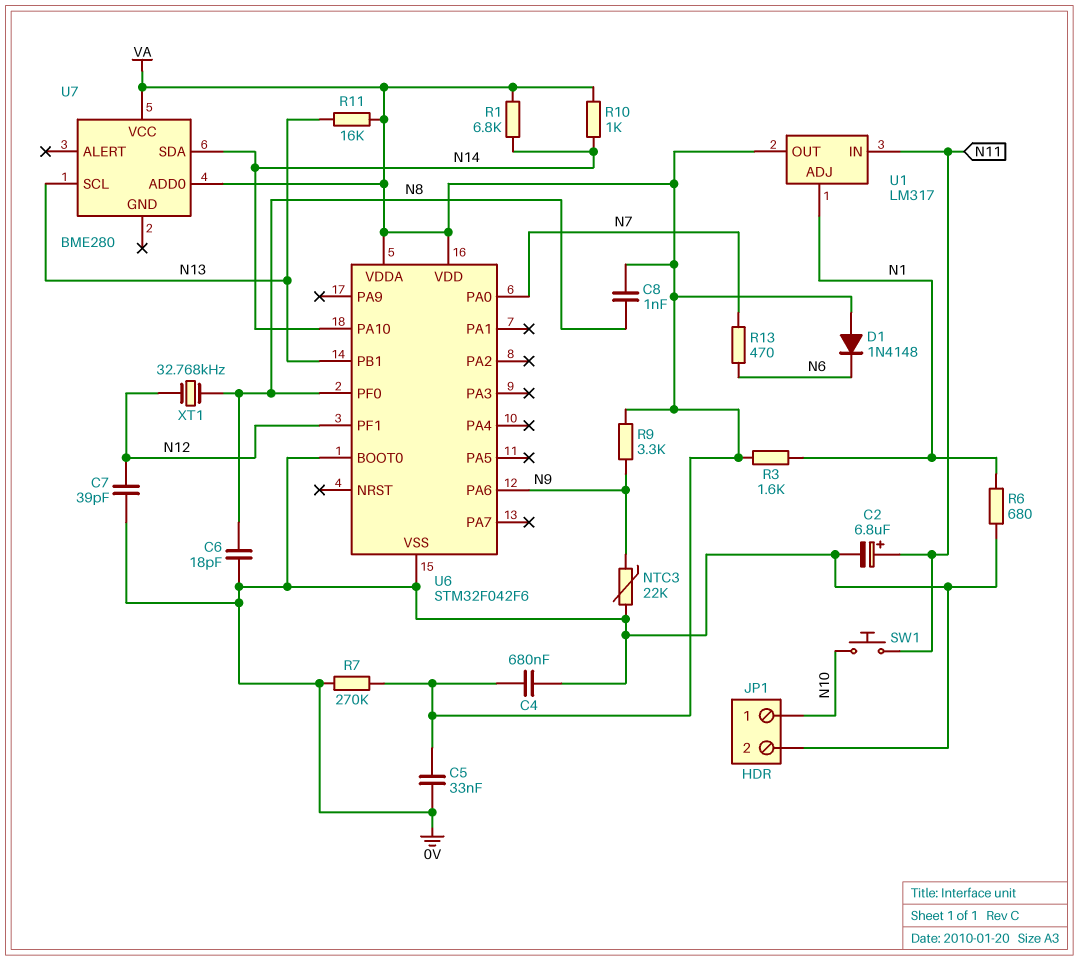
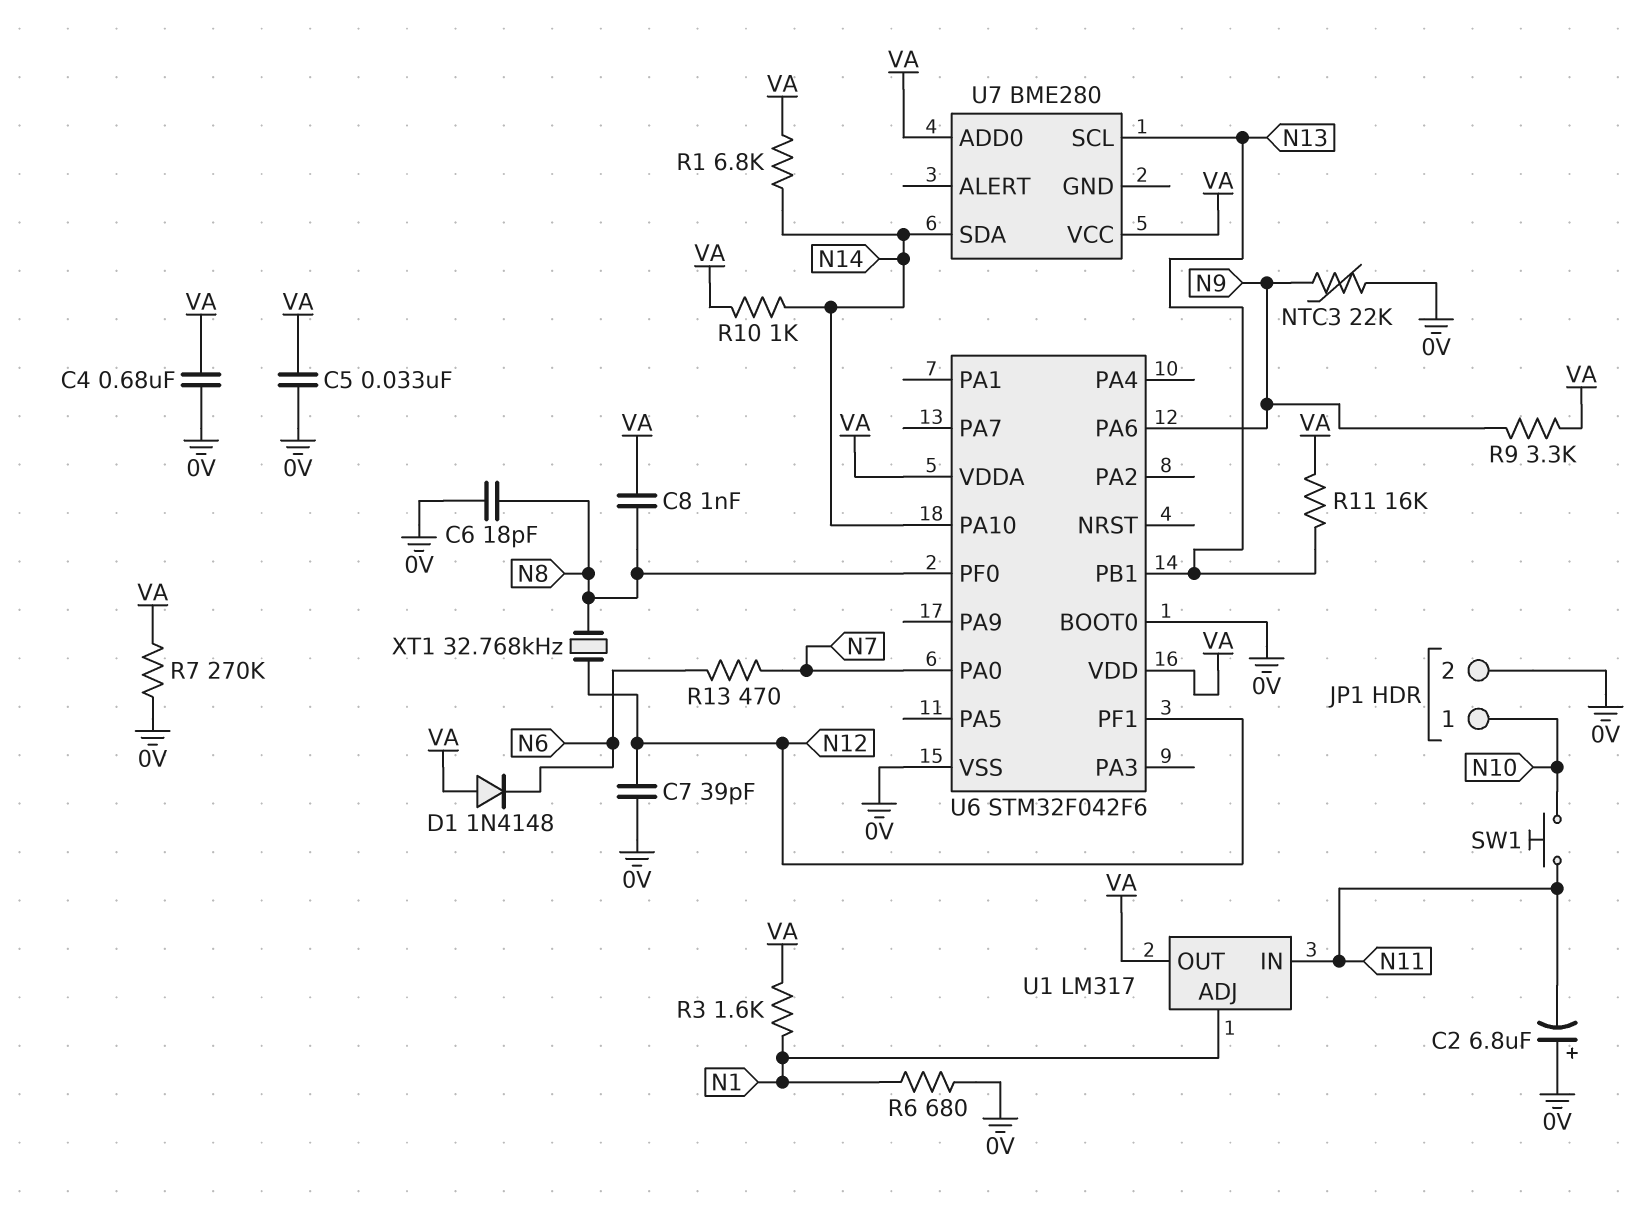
C2: 6.8uF (plus N11, minus 0V) -> 6.8uF (plus 0V, minus N11)

